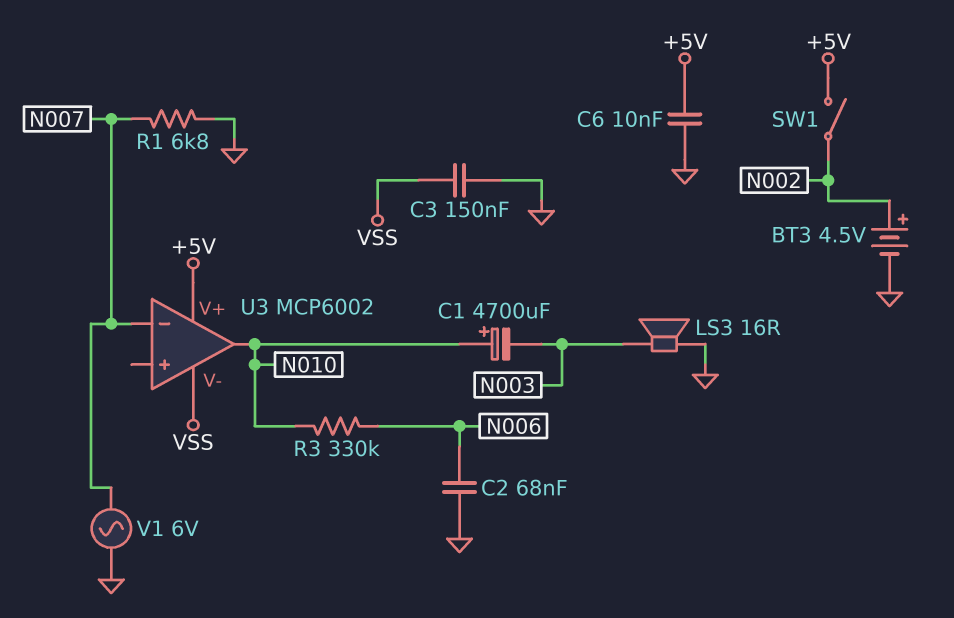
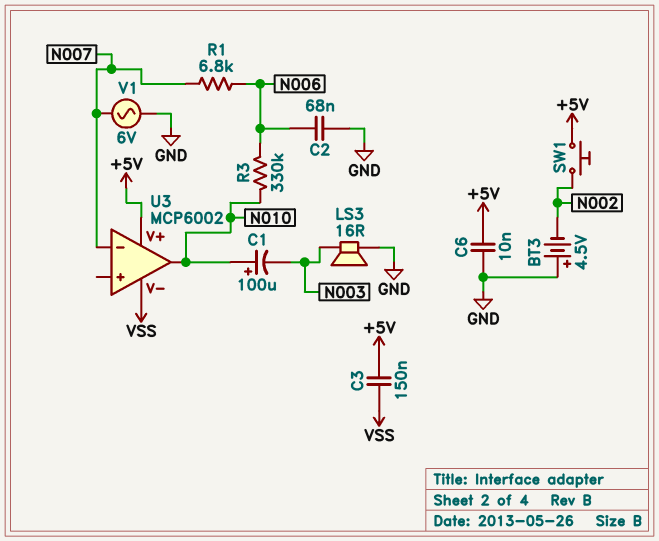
BT3: 4.5V (plus N002, minus GND) -> 4.5V (plus GND, minus N002)
C1: 4700uF (plus N010, minus N003) -> 100uF (plus N010, minus N003)
C3: 150nF (GND, VSS) -> 150nF (+5V, VSS)
R1: 6.8k (GND, N007) -> 6.8k (N006, N007)
SW1: switch (+5V, N002) -> button (+5V, N002)

